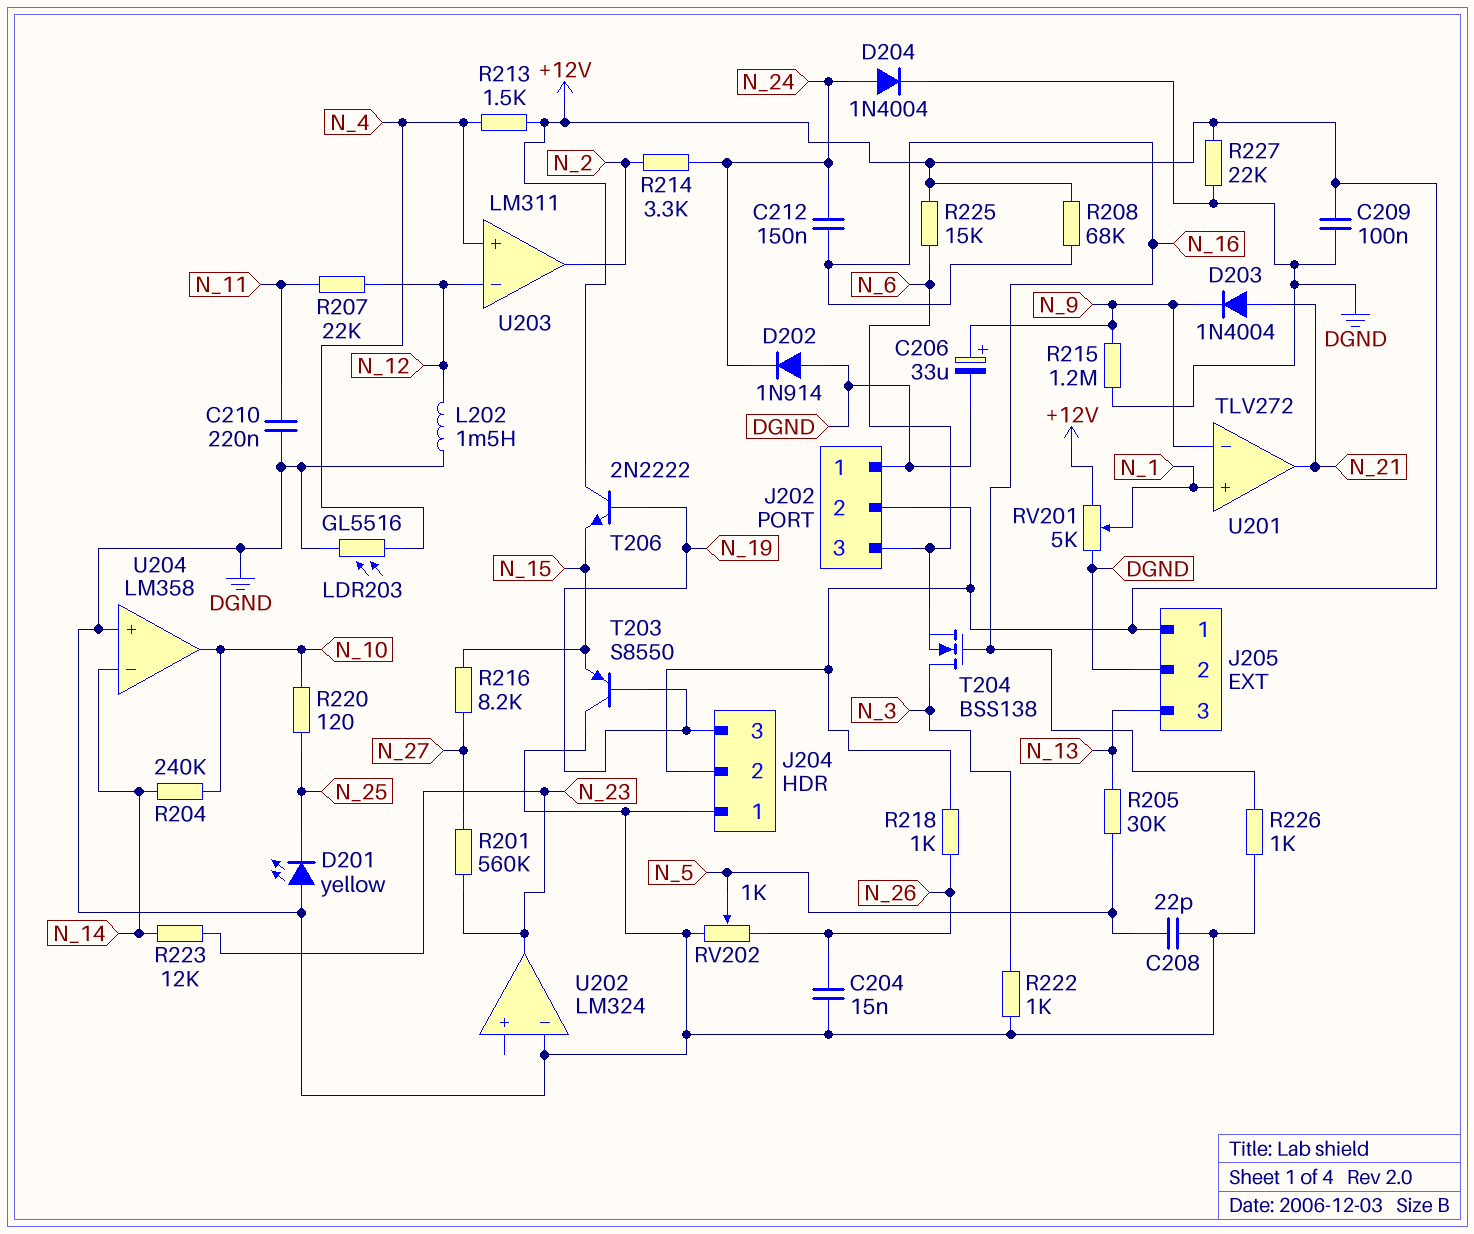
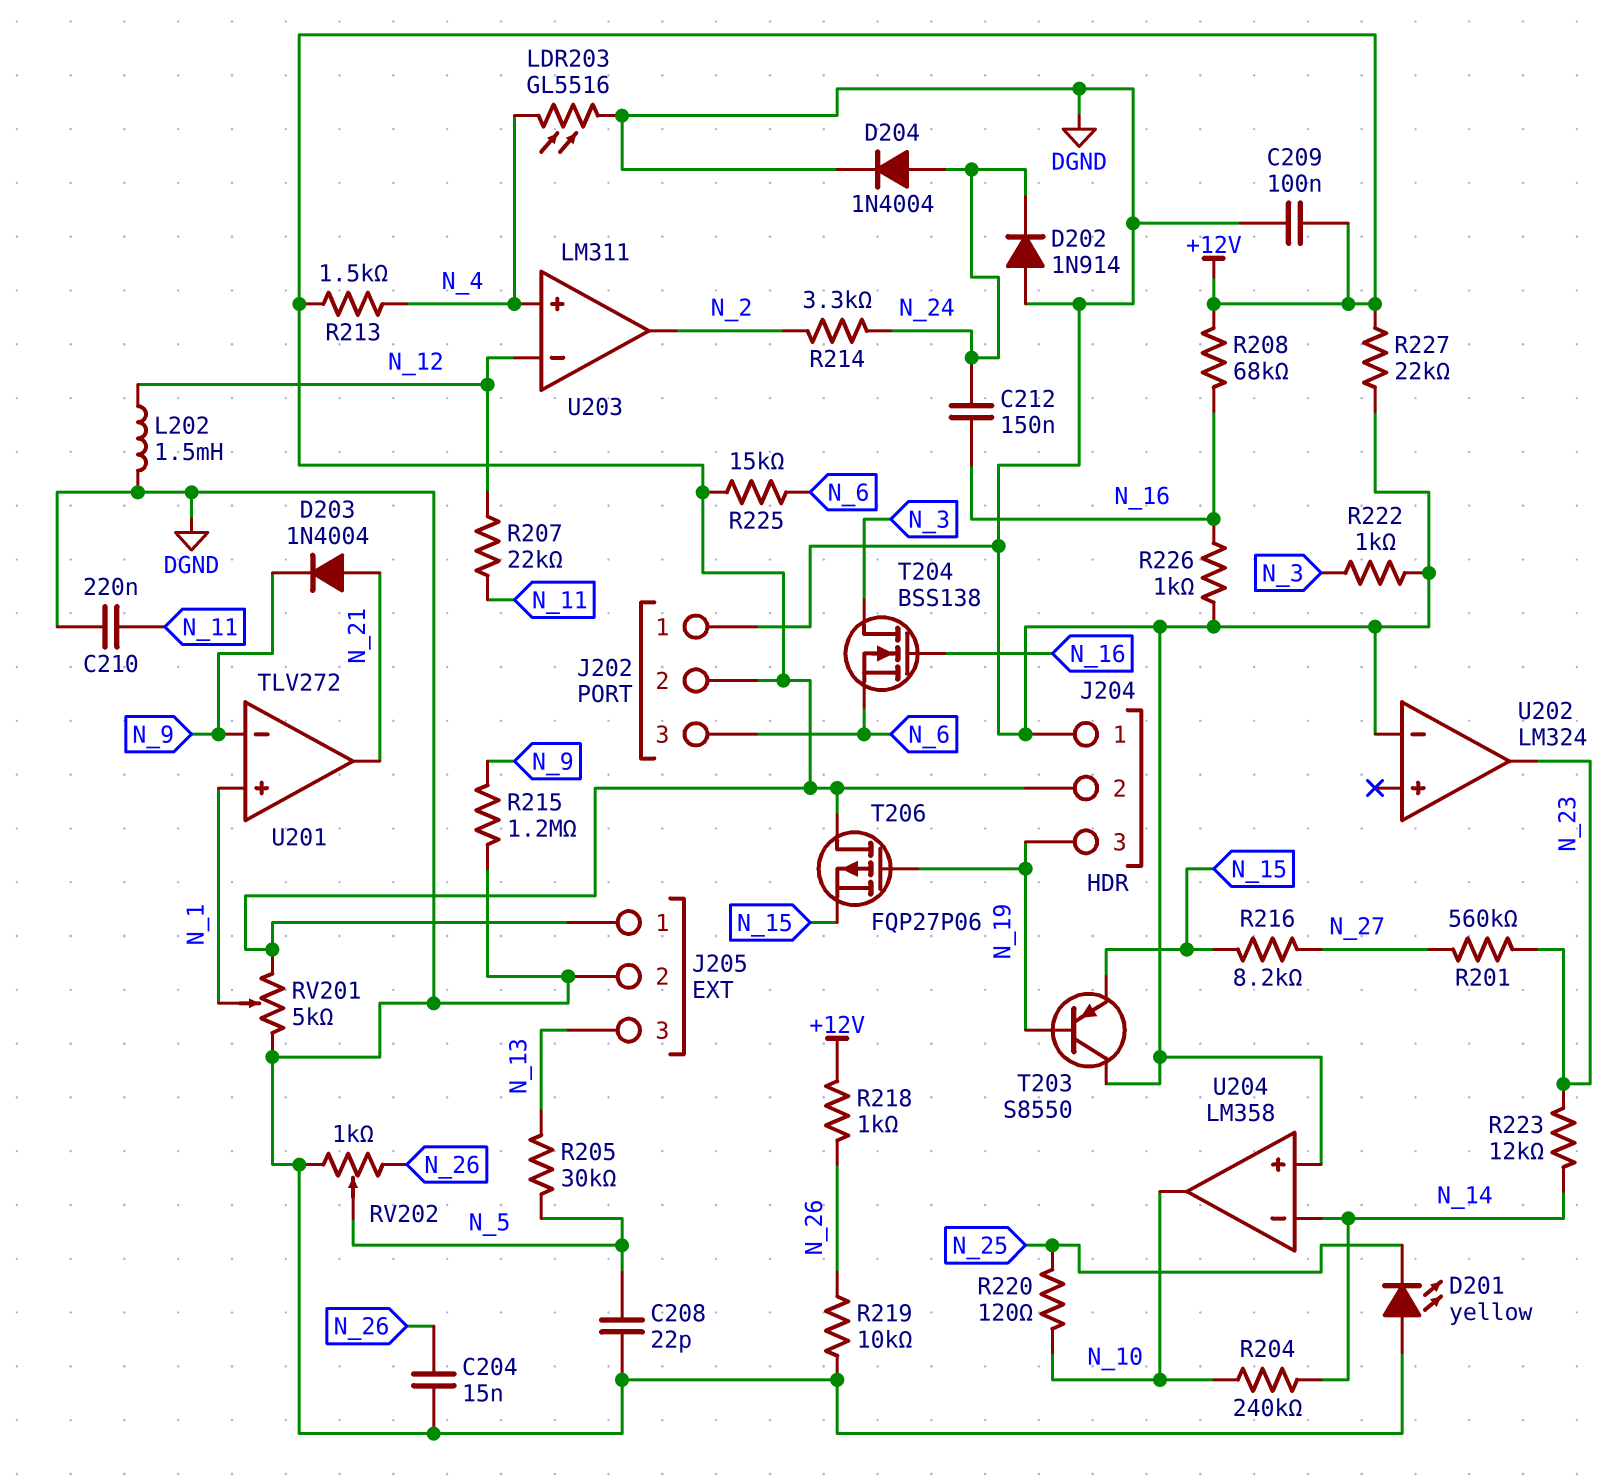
C206: 33uF (plus N_9, minus DGND) -> none
R219: none -> 10k (DGND, N_26)
T206: NPN 2N2222 (B N_19, C +12V, E N_15) -> PMOS FQP27P06 (G N_19, D +12V, S N_15)

